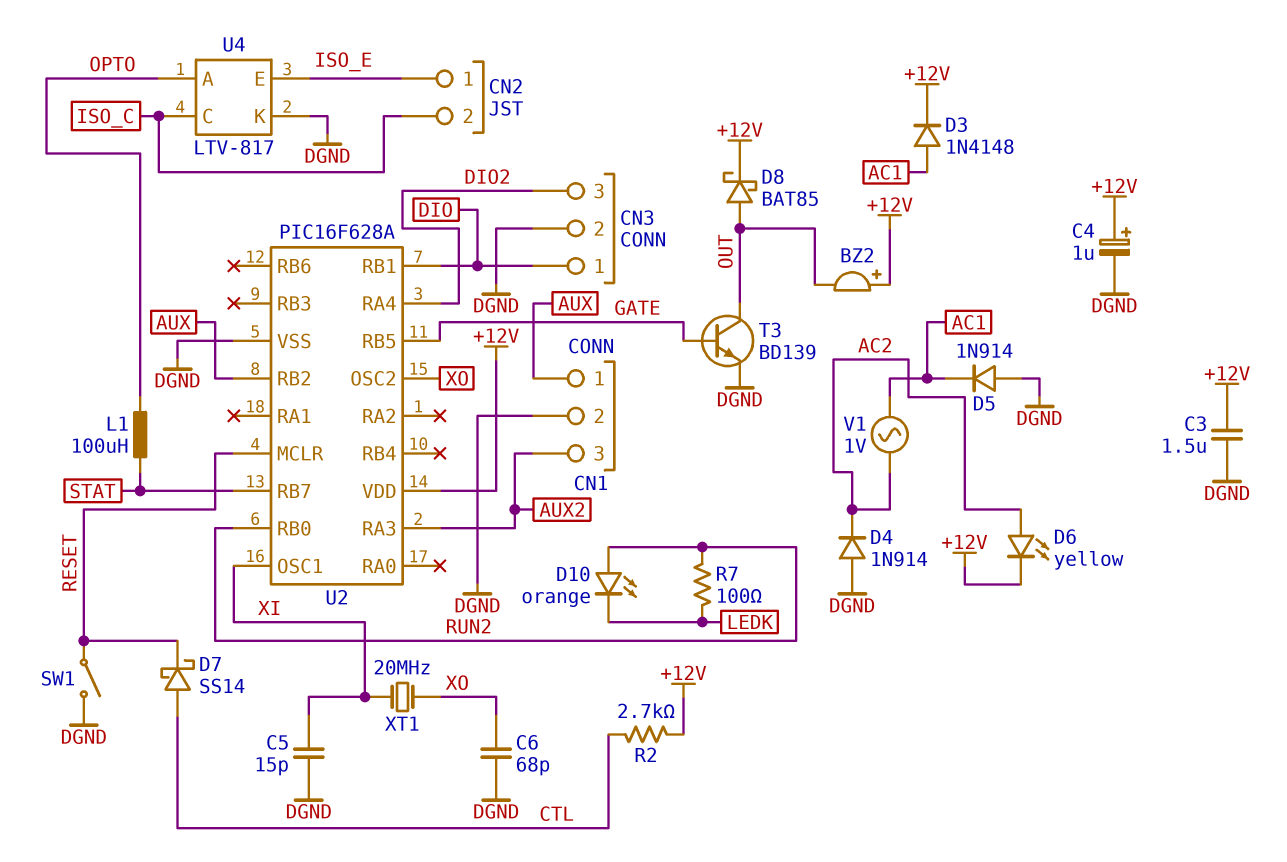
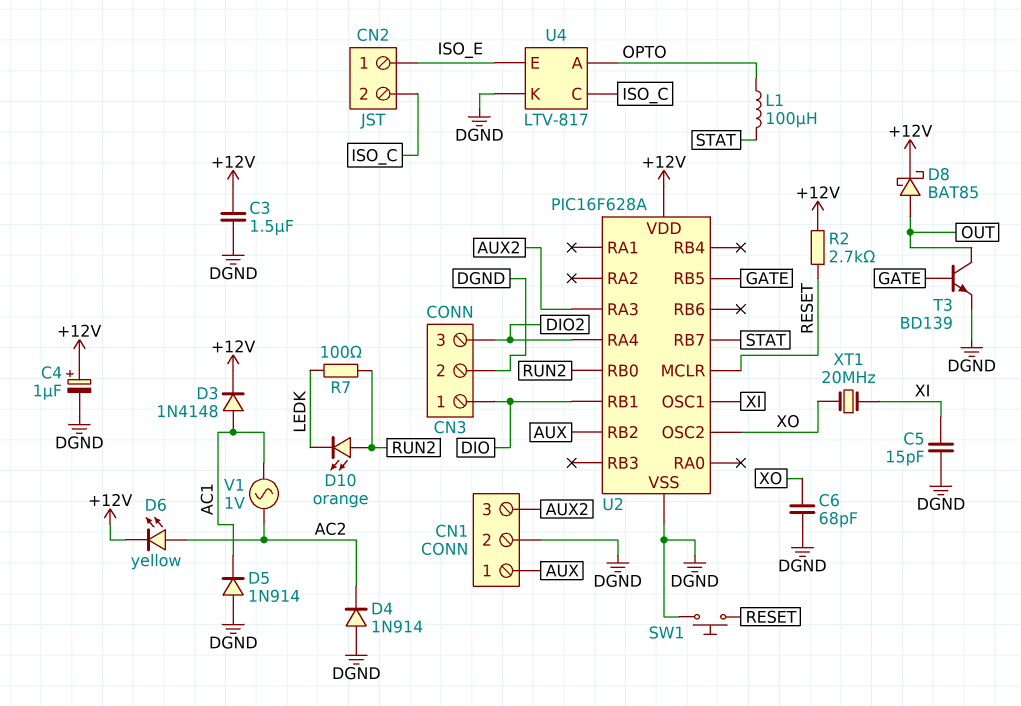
BZ2: buzzer (plus +12V, minus OUT) -> none
D7: schottky SS14 (A CTL, K RESET) -> none
R2: 2.7k (+12V, CTL) -> 2.7k (+12V, RESET)
SW1: switch (DGND, RESET) -> button (DGND, RESET)

